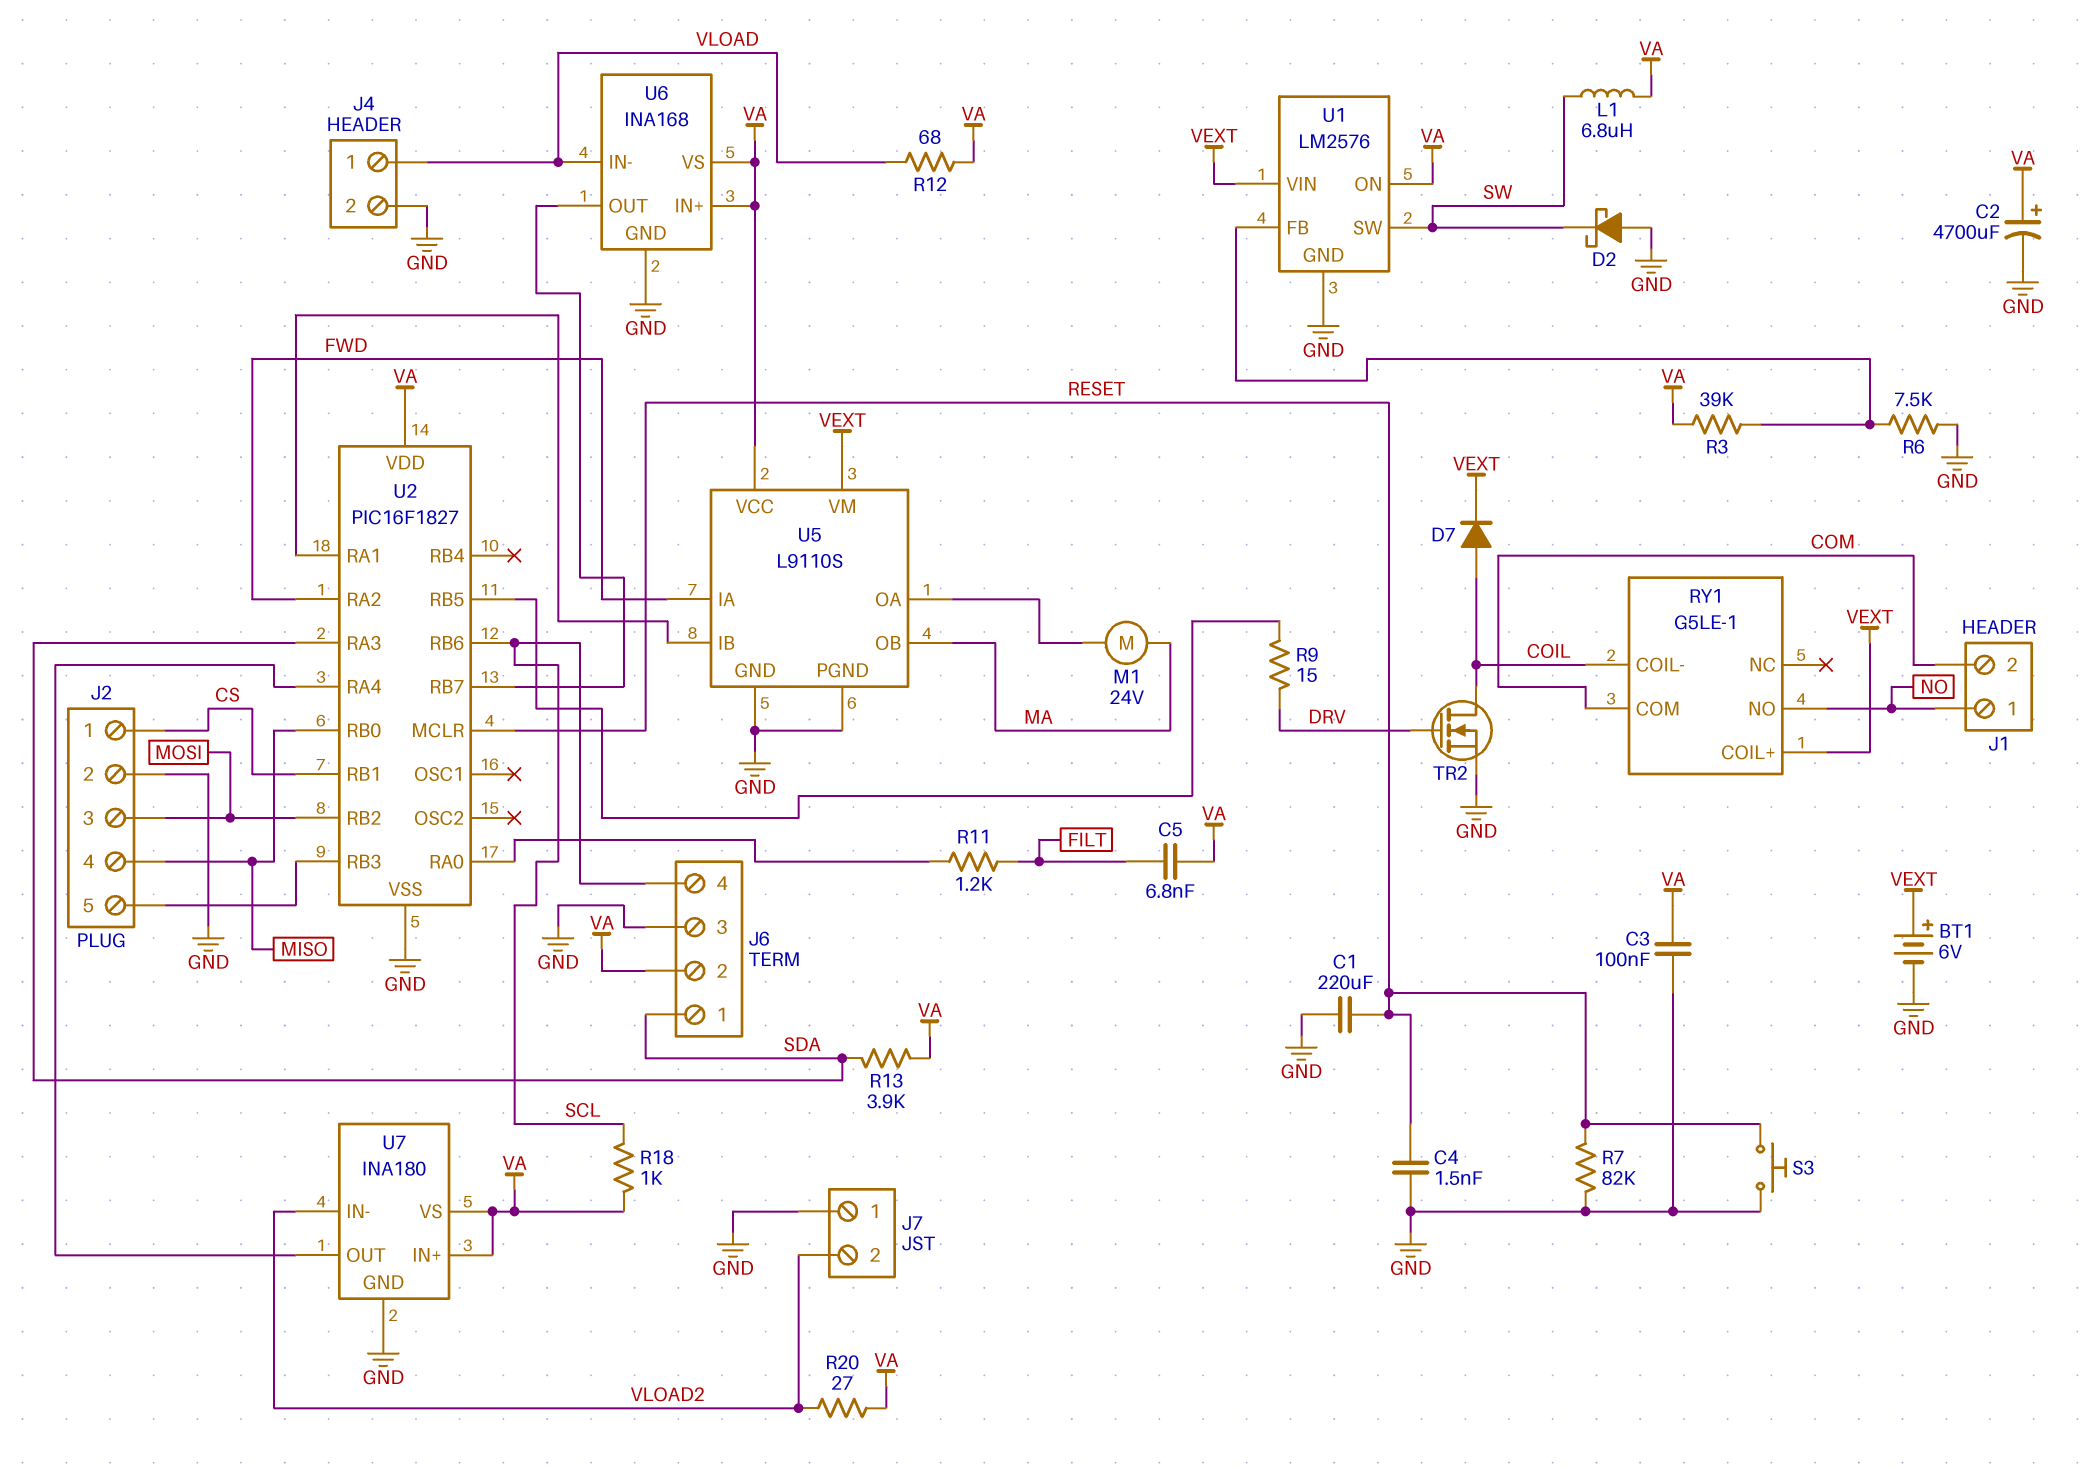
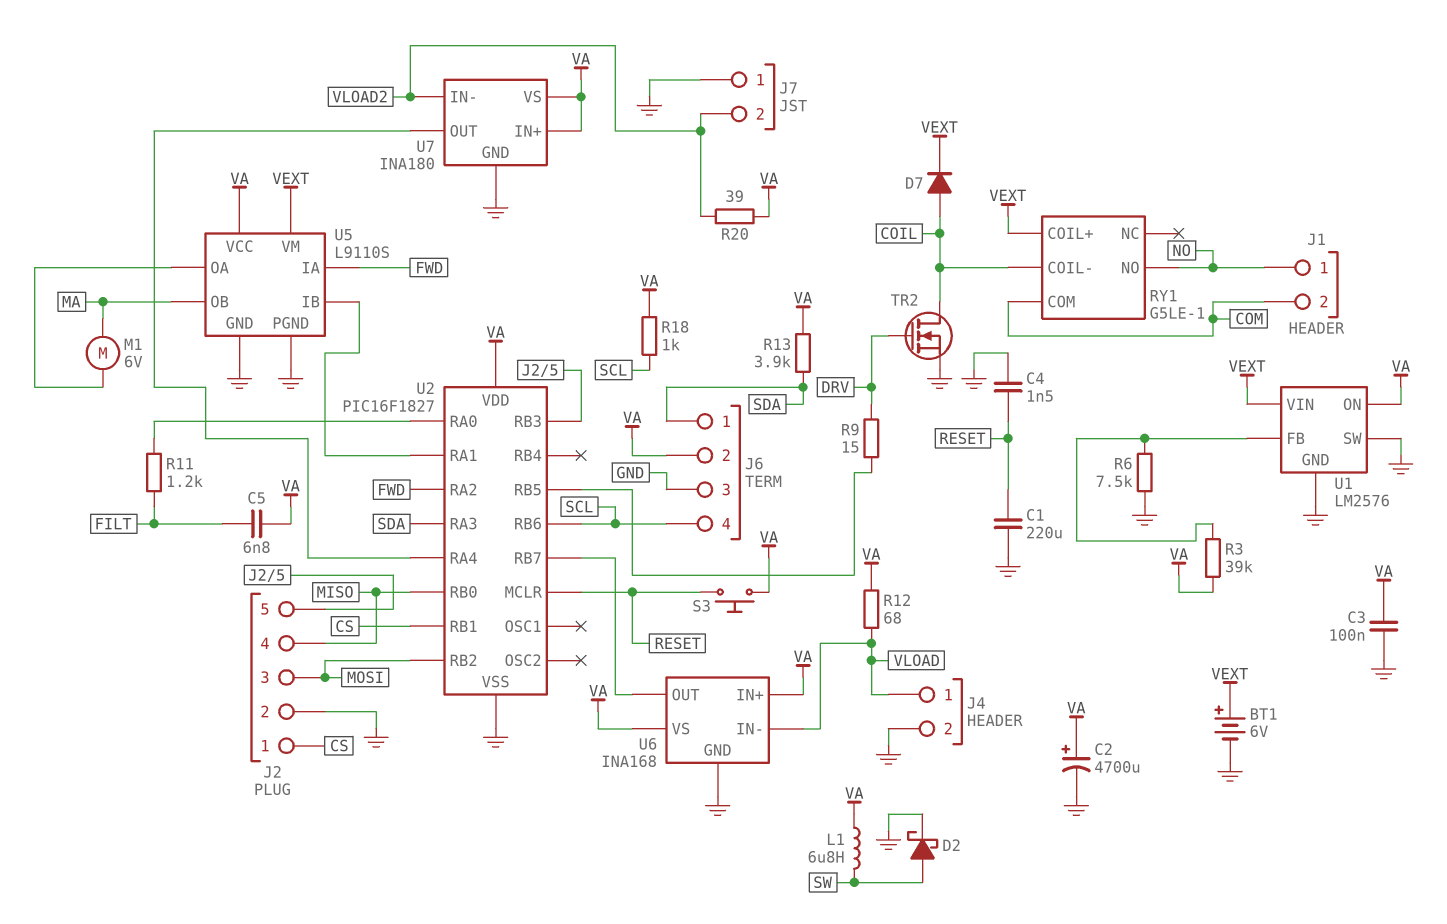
D2: schottky (A GND, K SW) -> schottky (A SW, K GND)
M1: motor 24V (MA, U5/OA) -> motor 6V (MA, U5/OA)
R7: 82k (GND, RESET) -> none
R20: 27 (VA, VLOAD2) -> 39 (VA, VLOAD2)
S3: button (GND, RESET) -> button (RESET, VA)
U1 pin SW: SW -> GND

